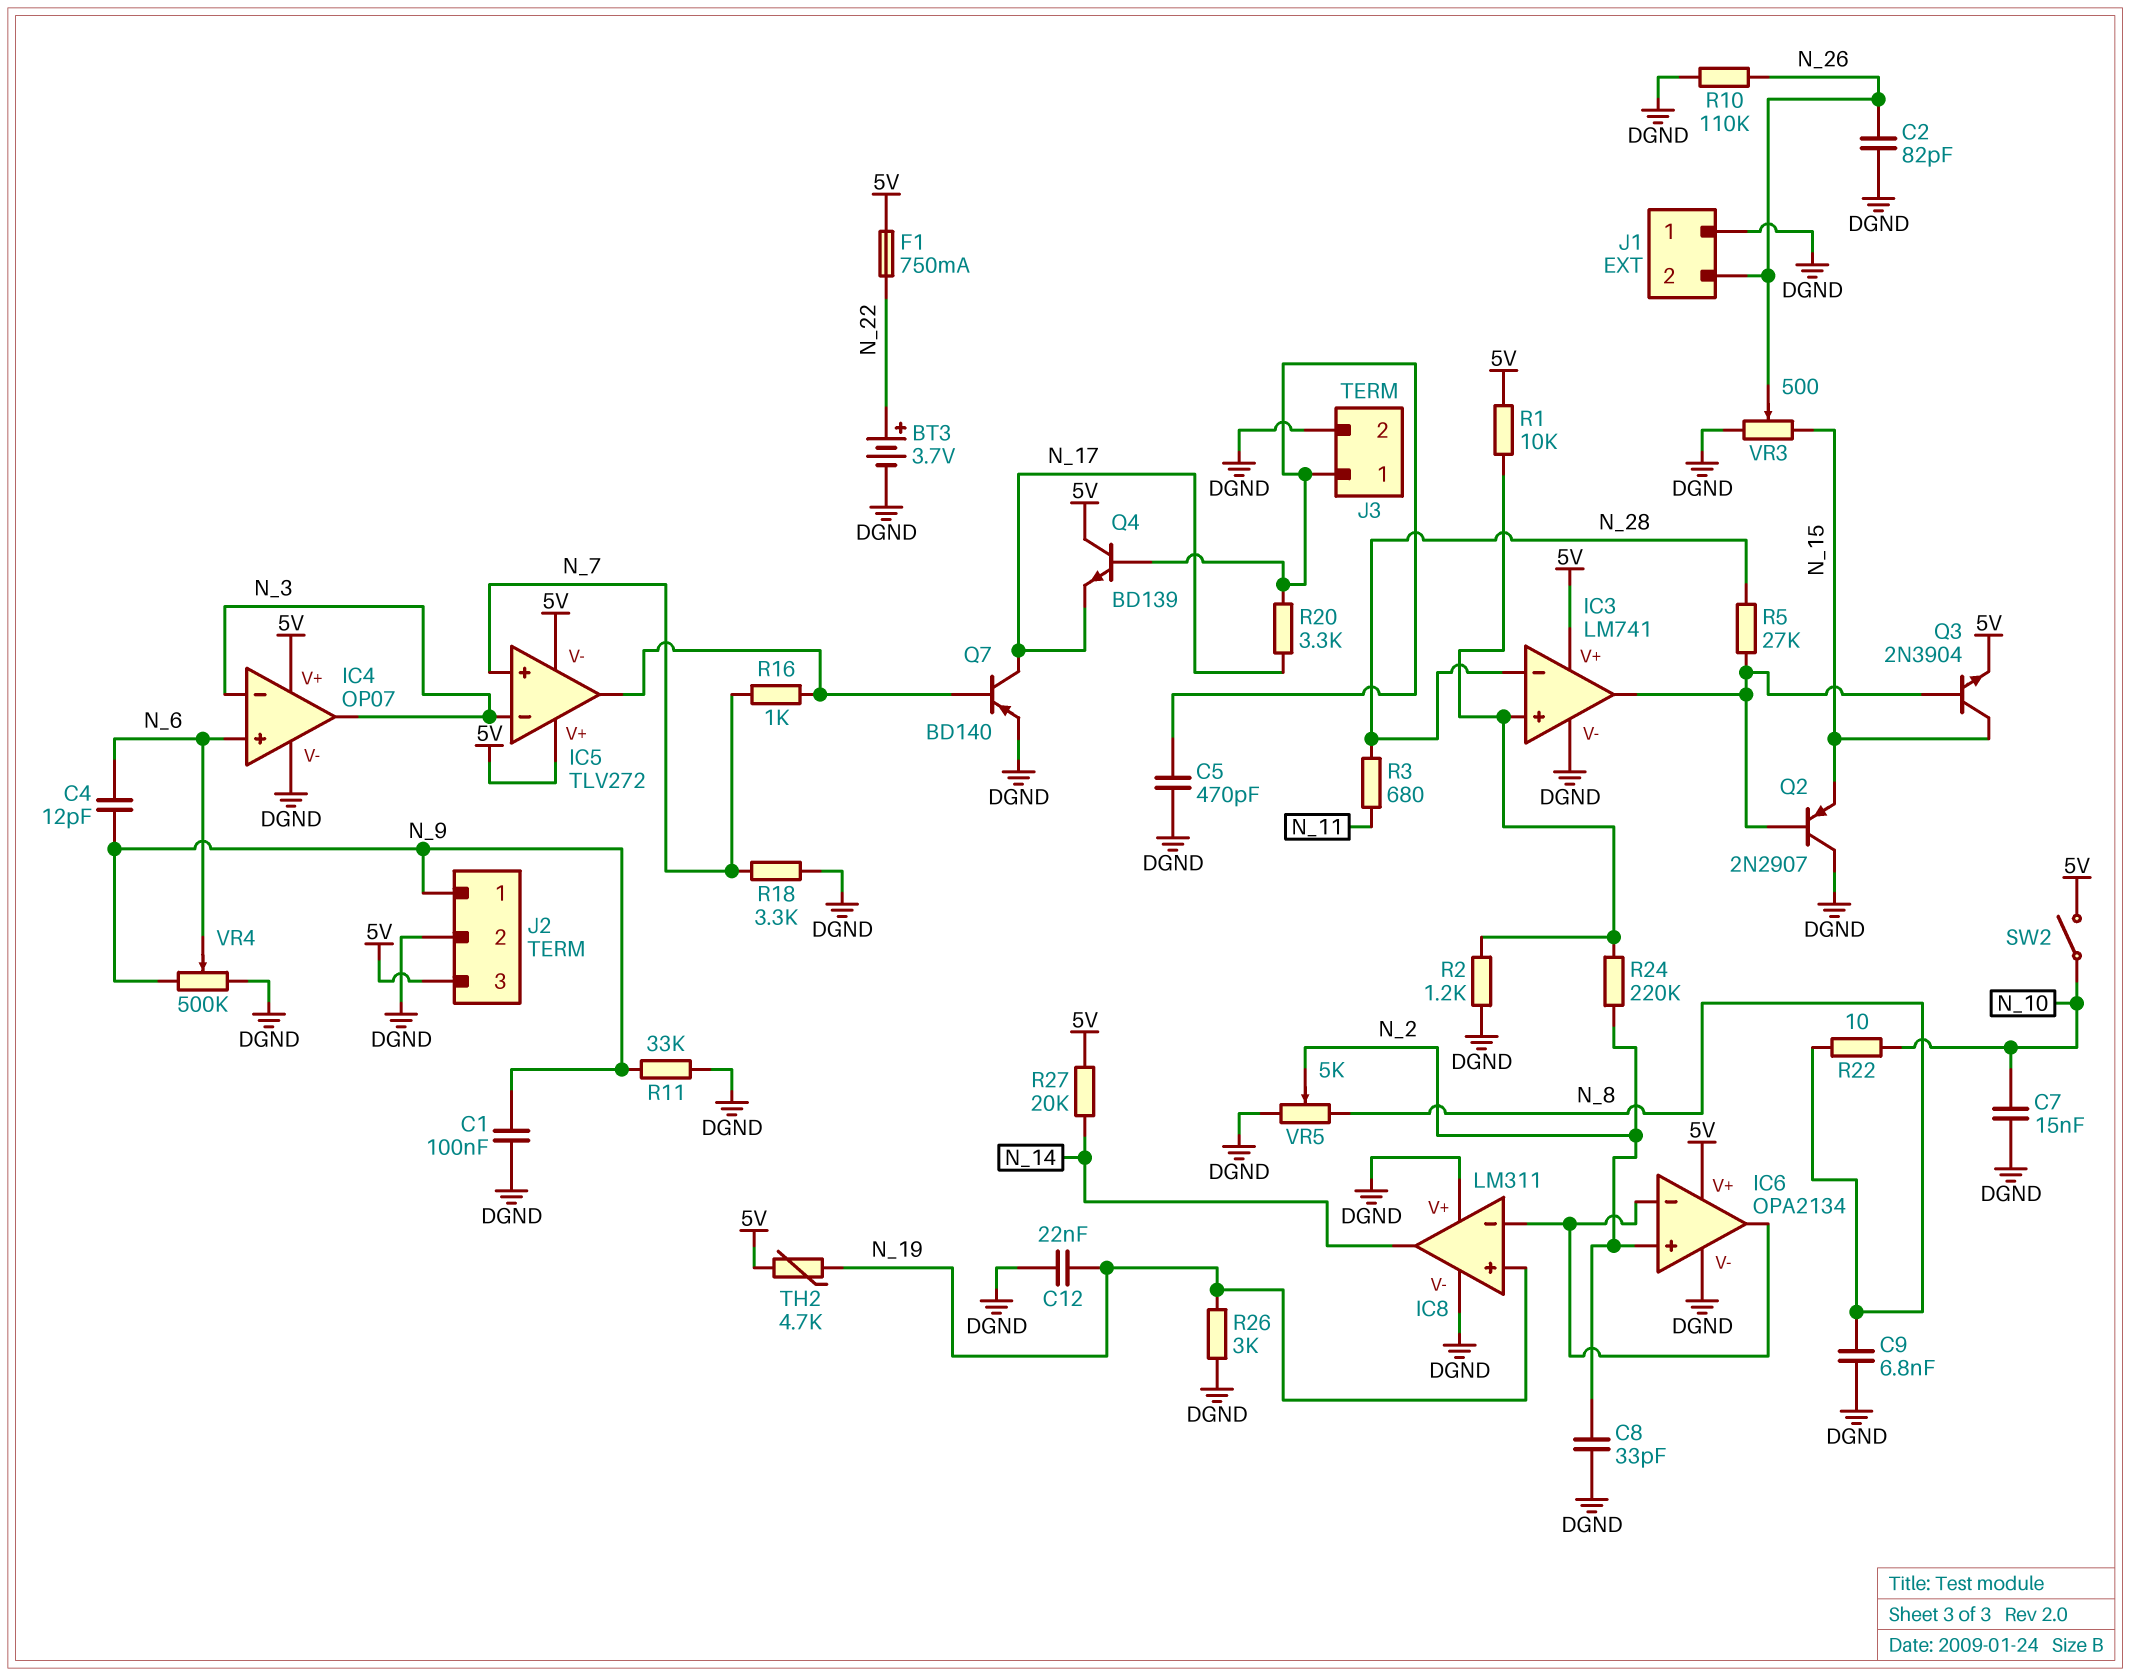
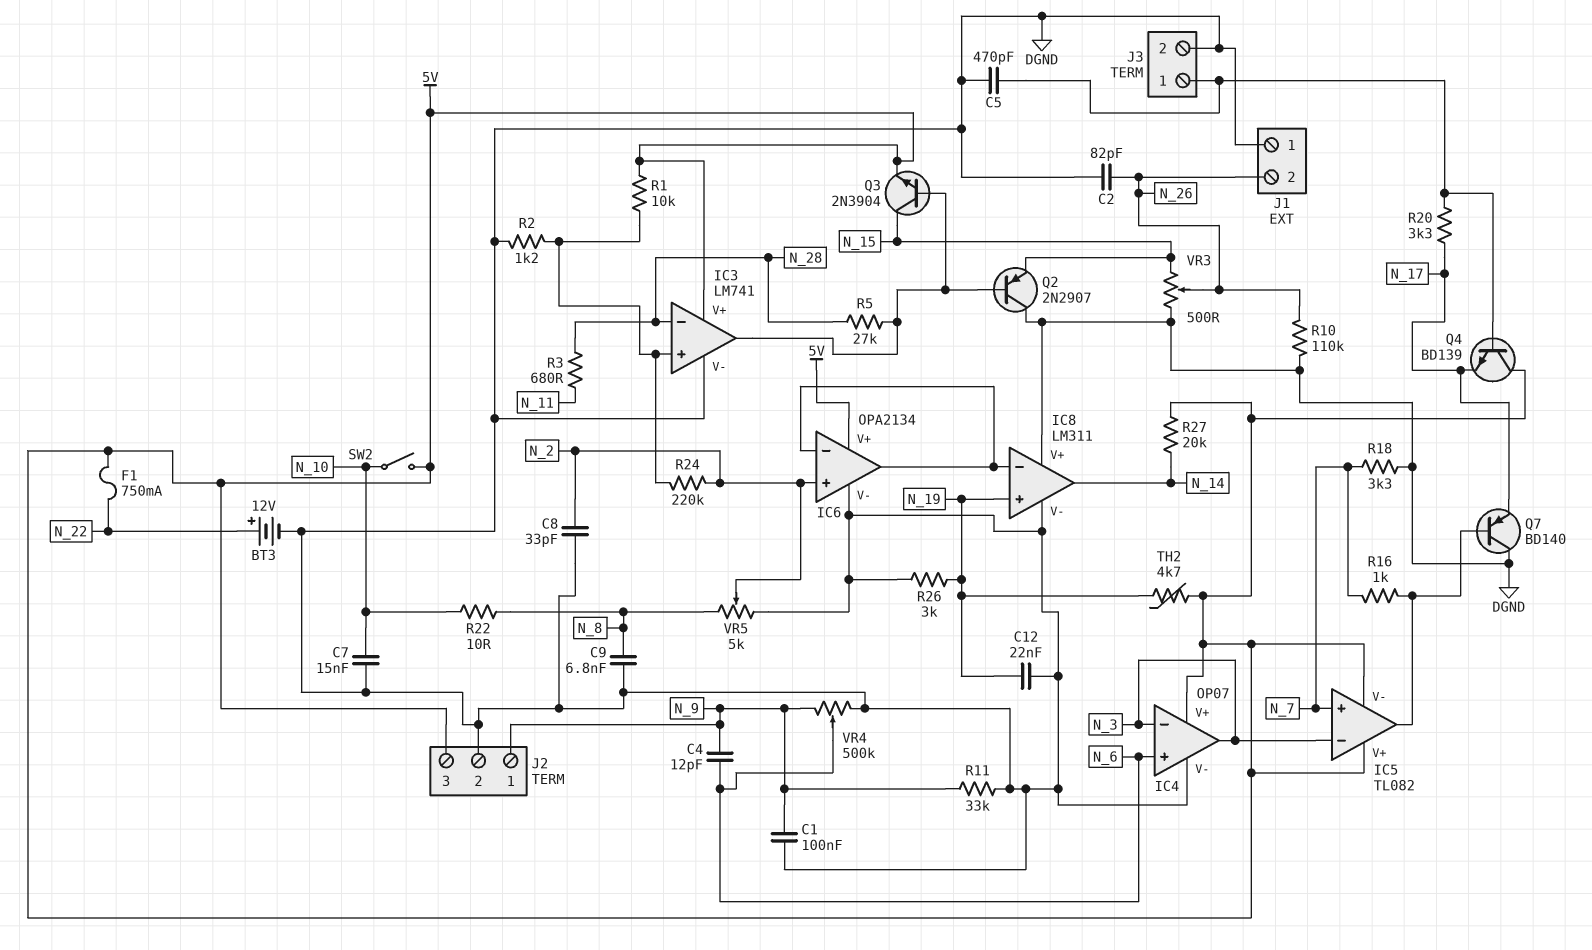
BT3: 3.7V (plus N_22, minus DGND) -> 12V (plus N_22, minus DGND)
IC5: TLV272 -> TL082
Q7: PNP BD140 (B IC5/out, C N_17, E DGND) -> PNP BD140 (B IC5/out, C DGND, E N_17)

